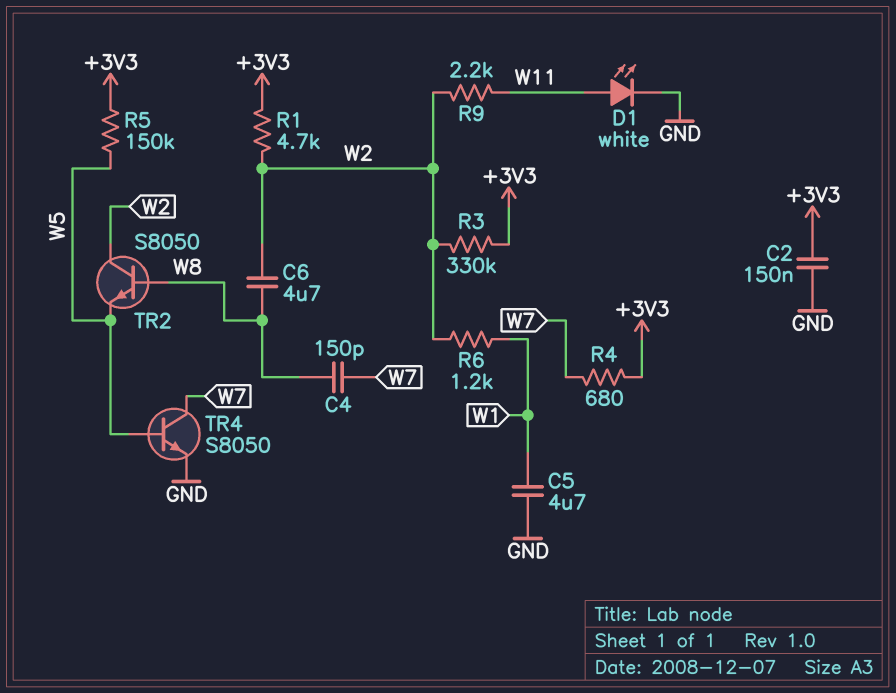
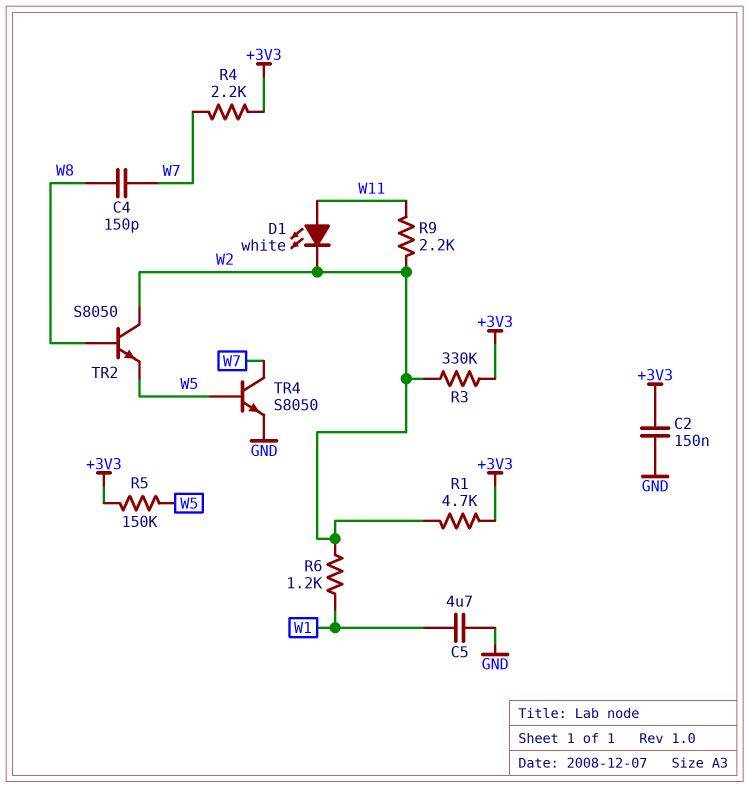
C6: 4.7uF (W2, W8) -> none
D1: LED white (A W11, K GND) -> LED white (A W11, K W2)
R4: 680 (+3V3, W7) -> 2.2k (+3V3, W7)

